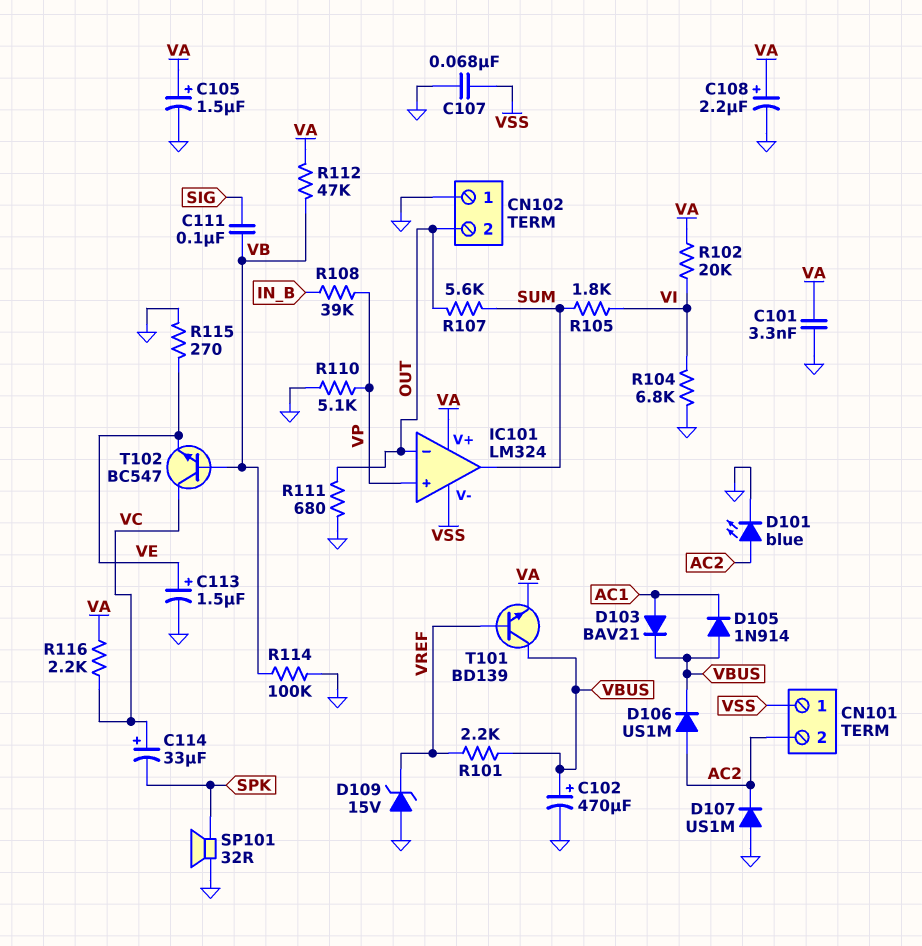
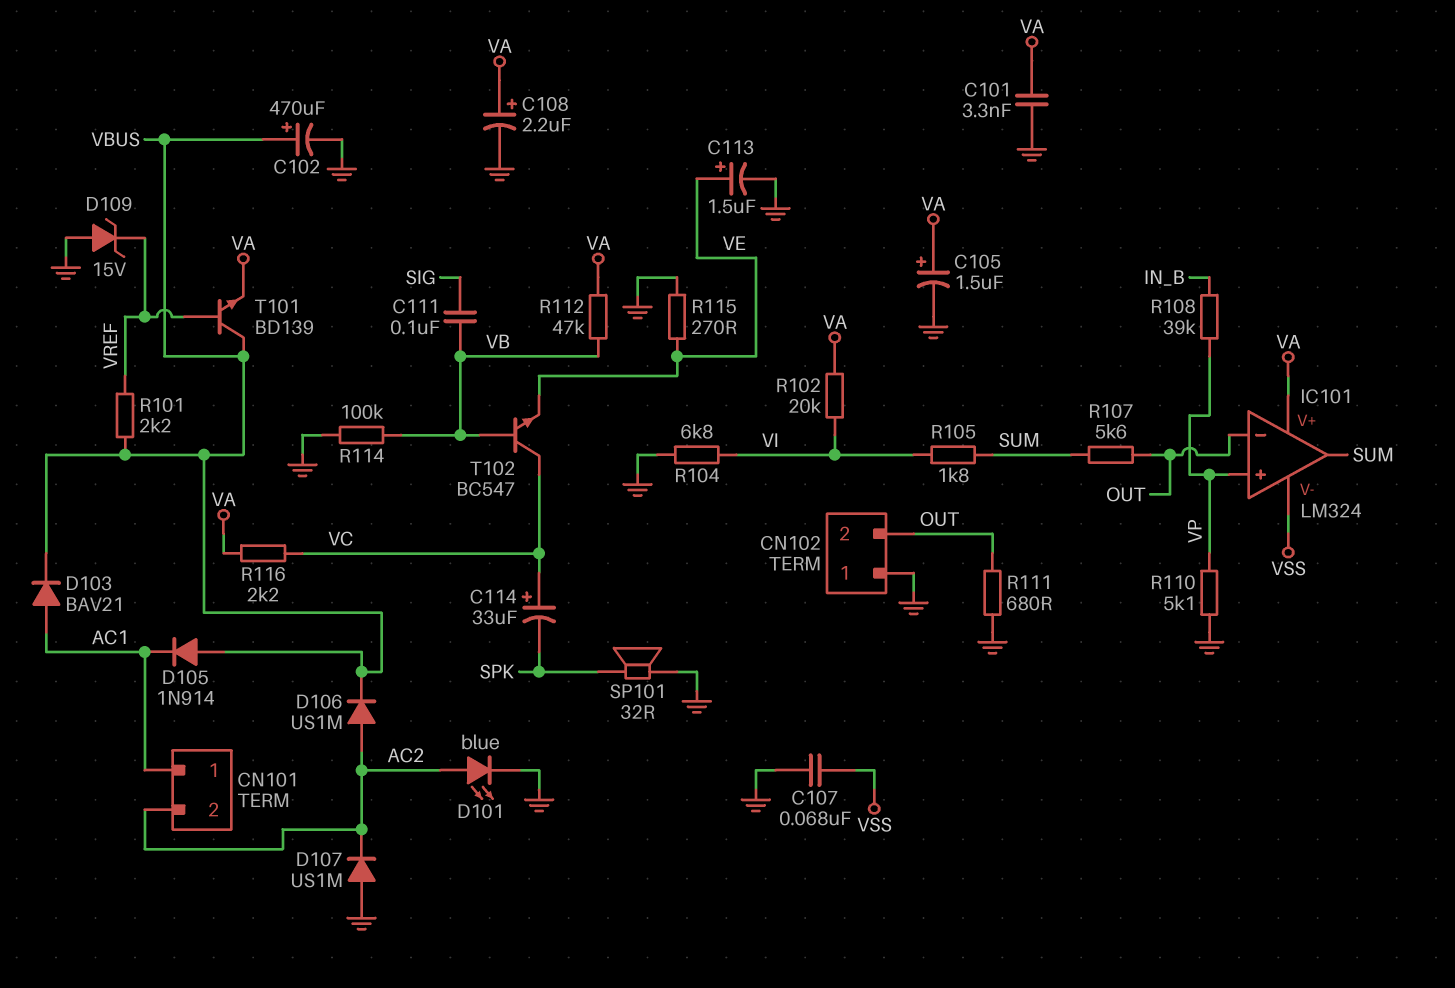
CN101 pin 1: VSS -> AC1

